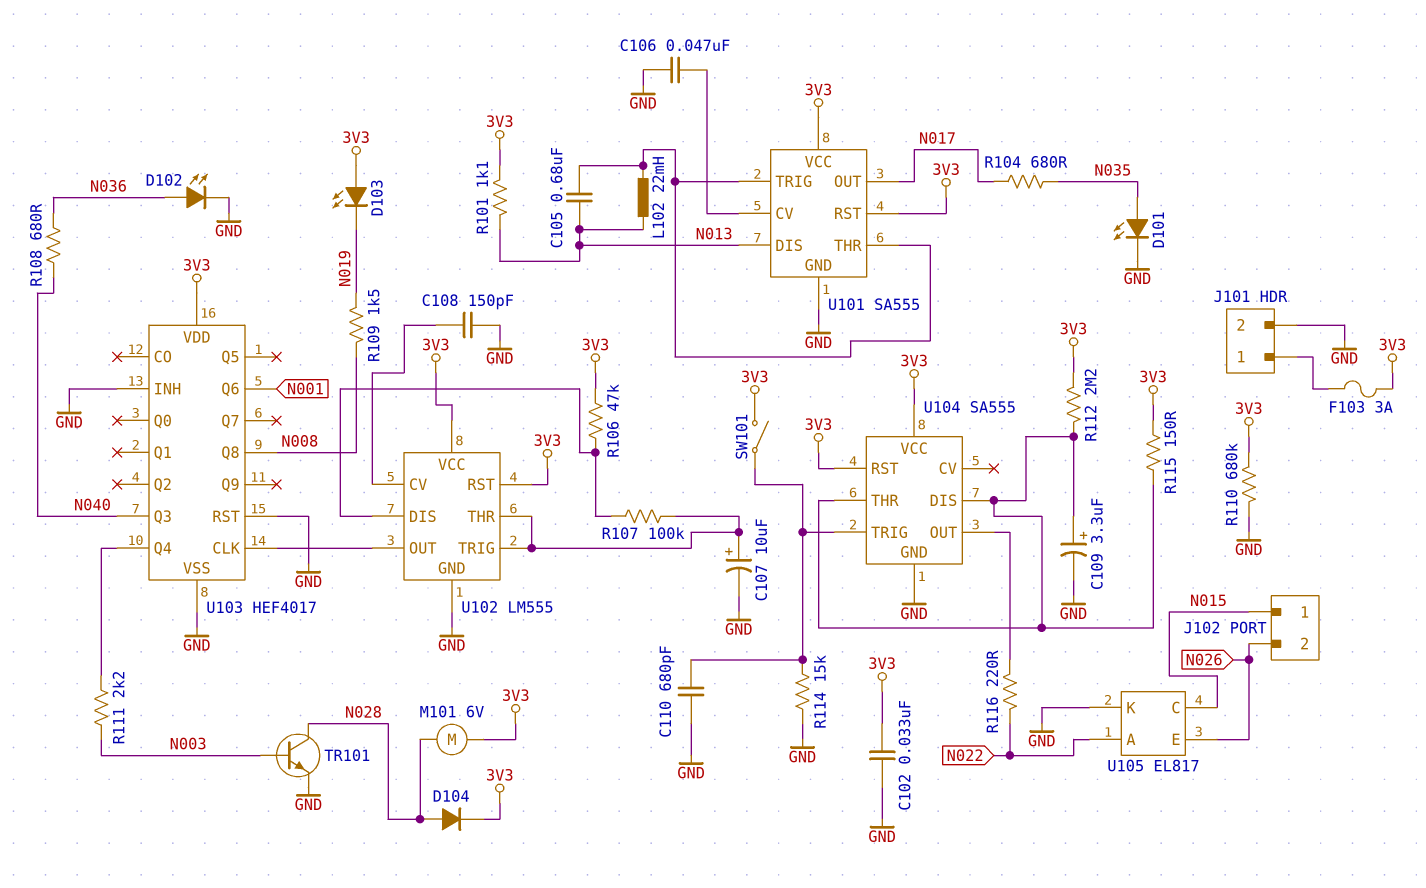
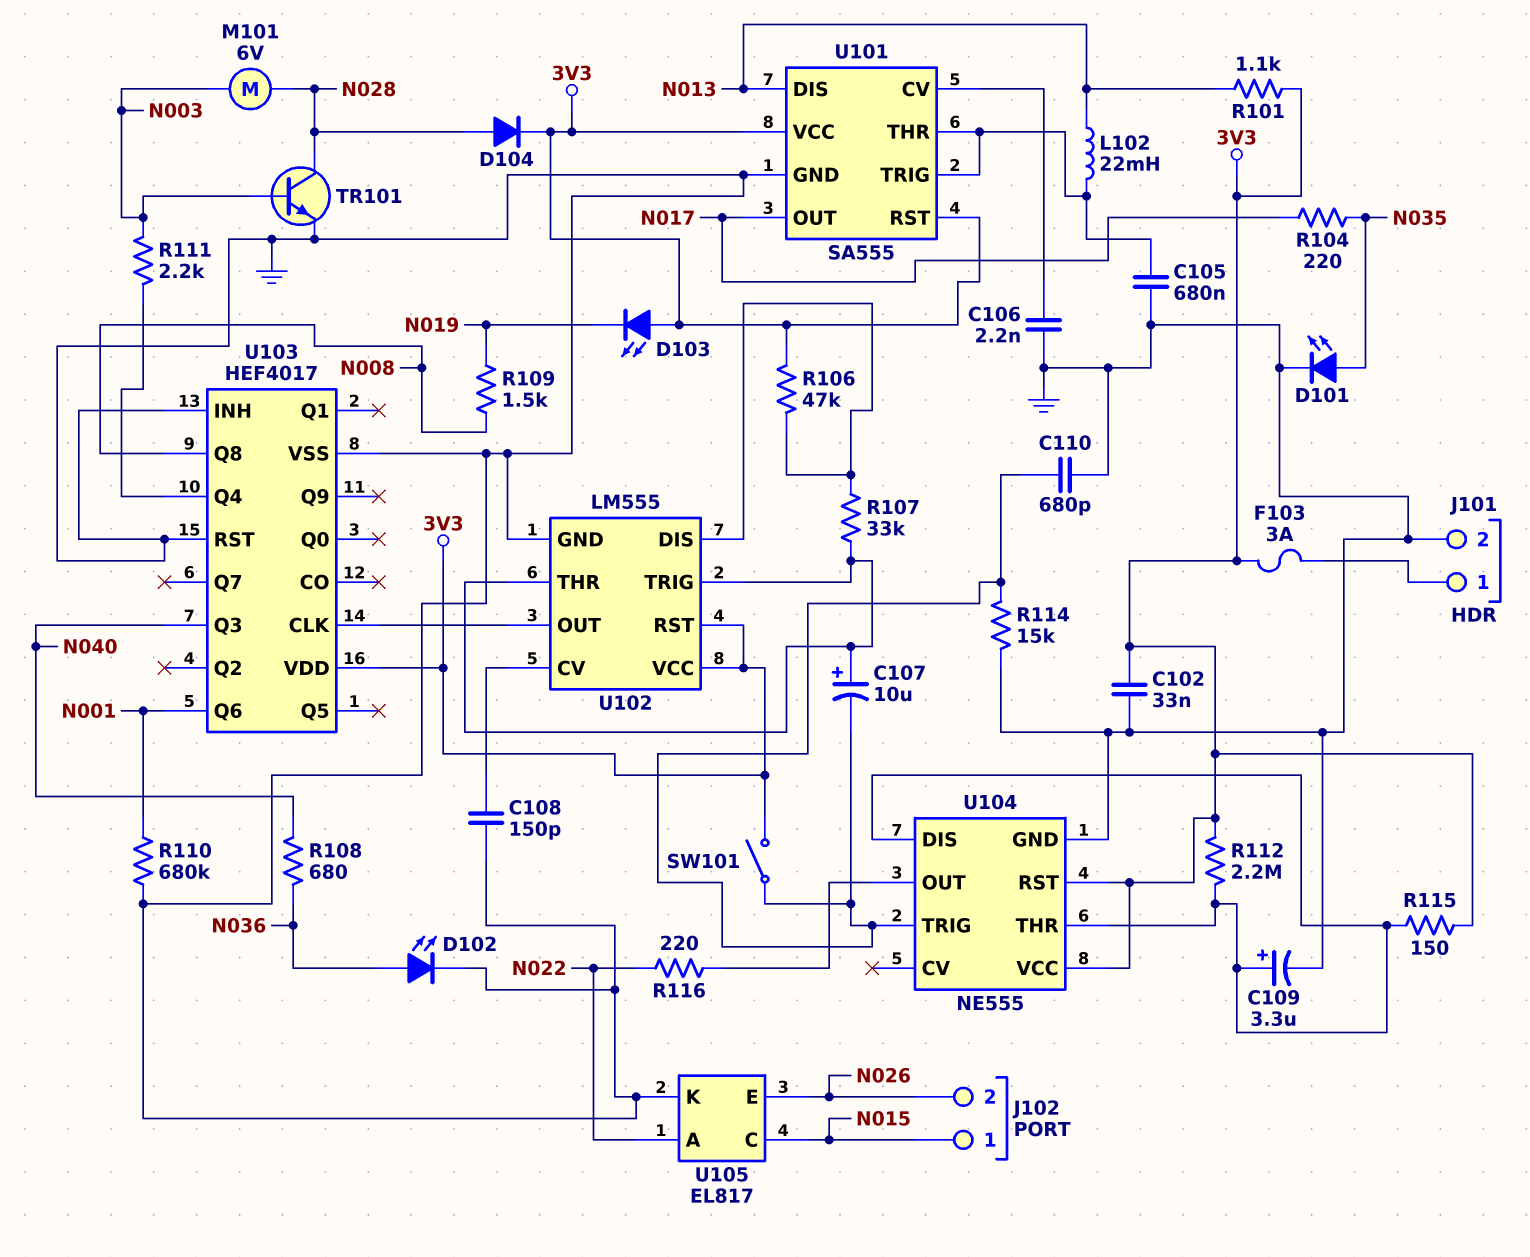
C105: 680nF (N013, U101/THR) -> 680nF (GND, U101/THR)
C106: 47nF (GND, U101/CV) -> 2.2nF (GND, U101/CV)
C107: 10uF (plus U102/THR, minus GND) -> 10uF (plus U102/THR, minus U104/TRIG)
M101: motor 6V (3V3, N028) -> motor 6V (N003, N028)
R104: 680 (N017, N035) -> 220 (N017, N035)
R107: 100k (U102/DIS, U102/THR) -> 33k (U102/DIS, U102/THR)
R110: 680k (3V3, GND) -> 680k (GND, N001)
U104: SA555 -> NE555

